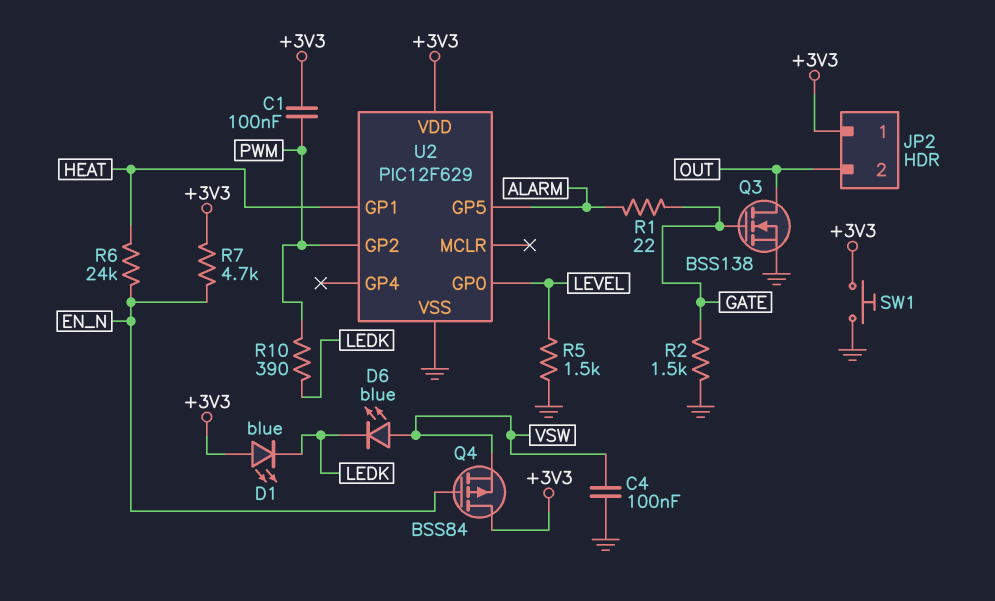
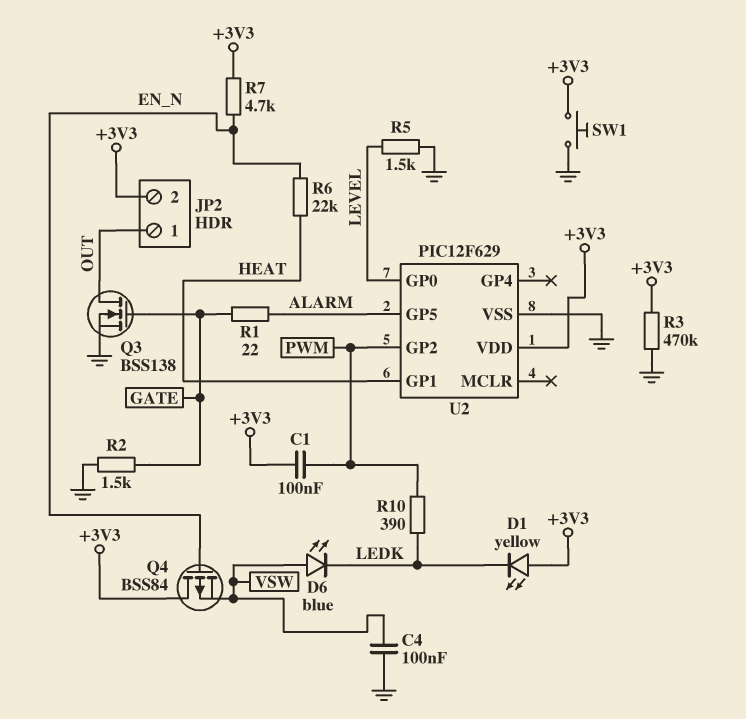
D1: LED blue (A +3V3, K LEDK) -> LED yellow (A +3V3, K LEDK)
JP2 pin 1: +3V3 -> OUT
JP2 pin 2: OUT -> +3V3
R3: none -> 470k (+3V3, GND)
R6: 24k (EN_N, HEAT) -> 22k (EN_N, HEAT)

